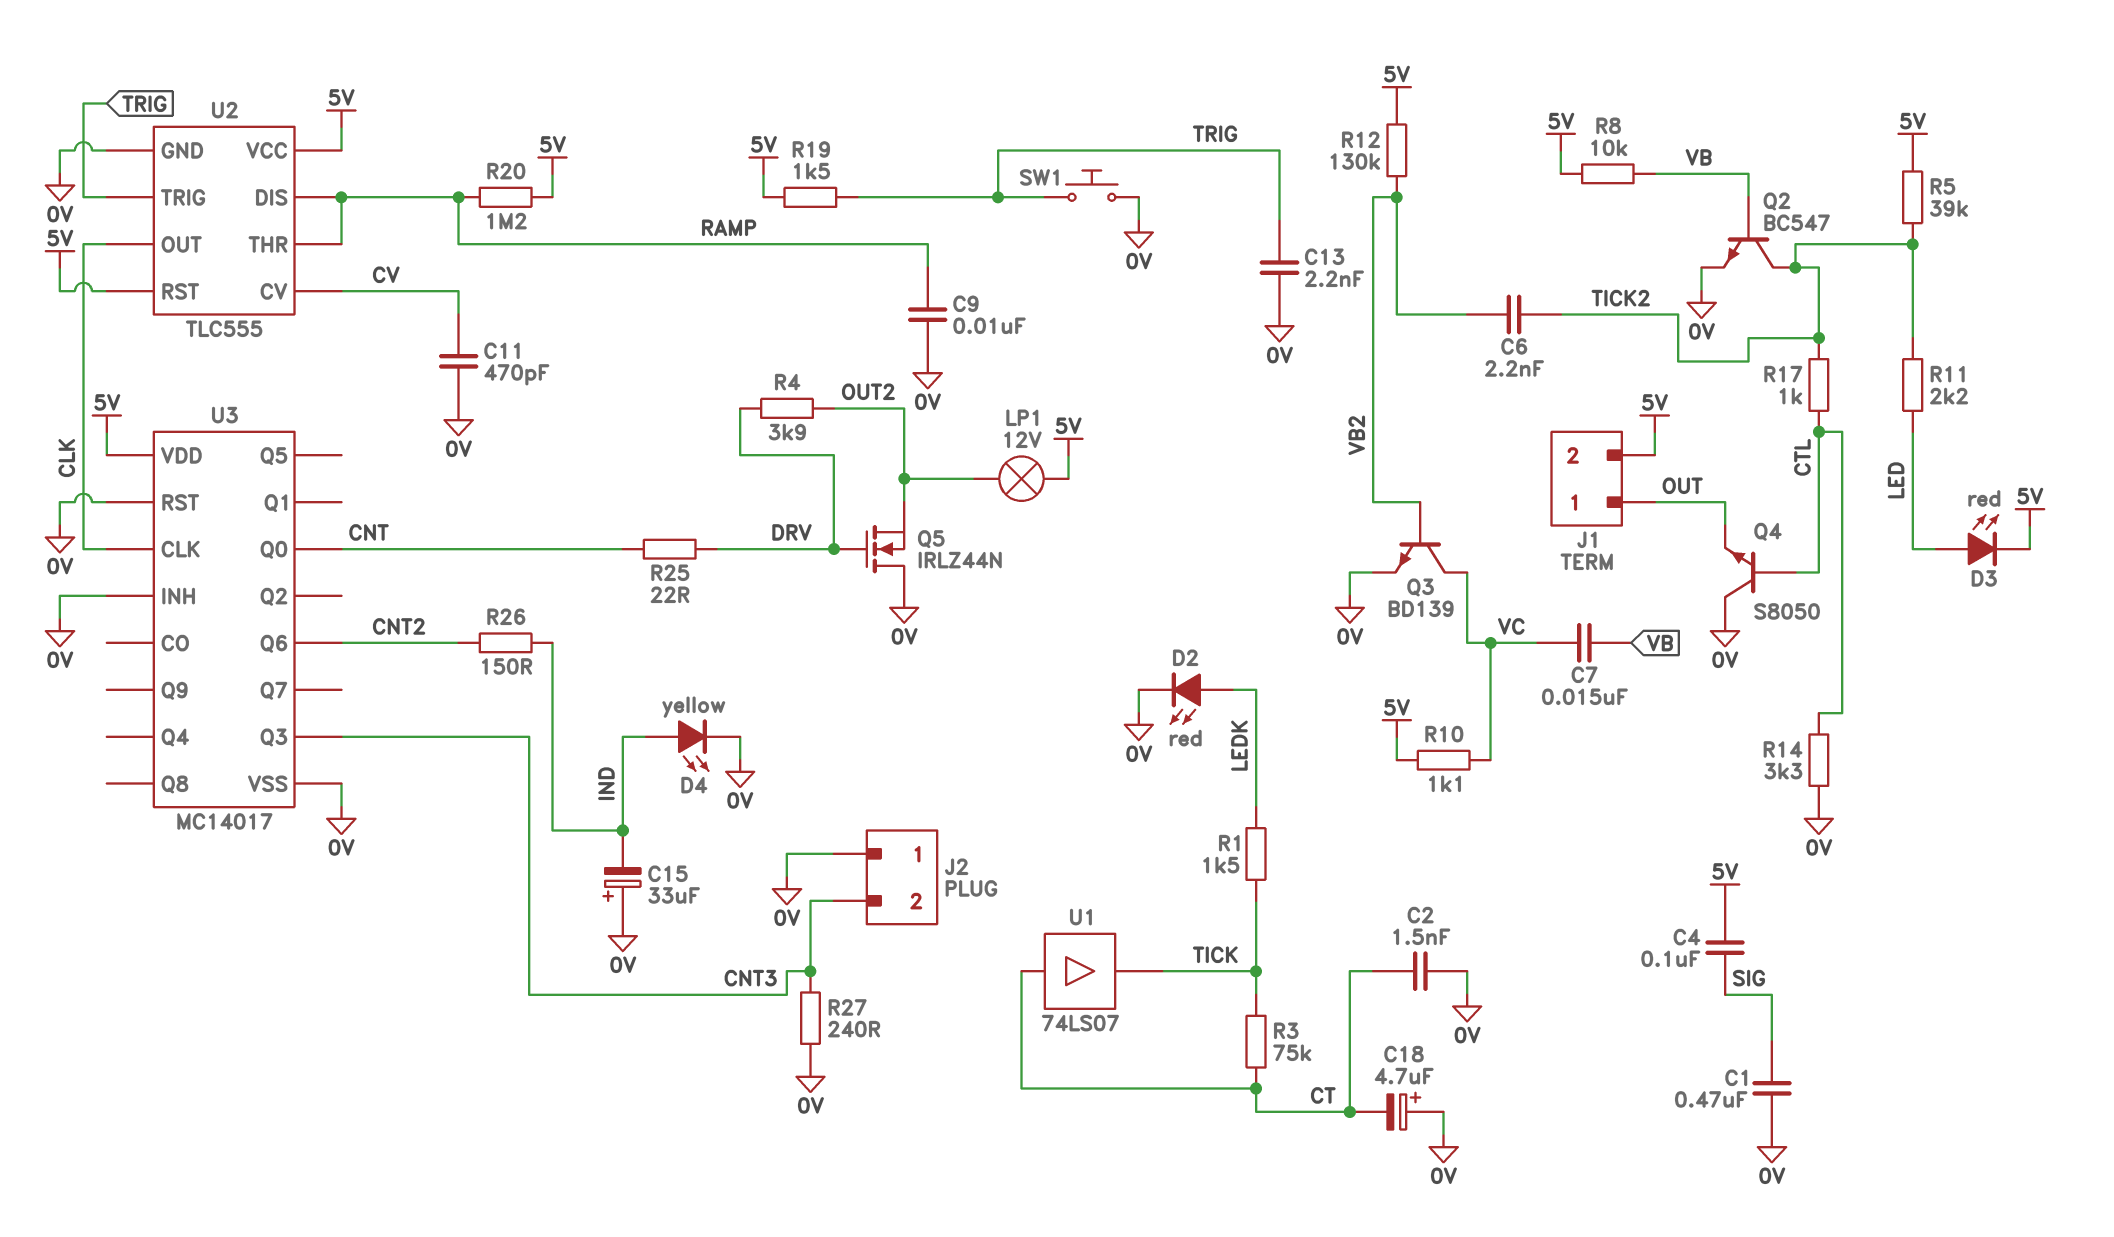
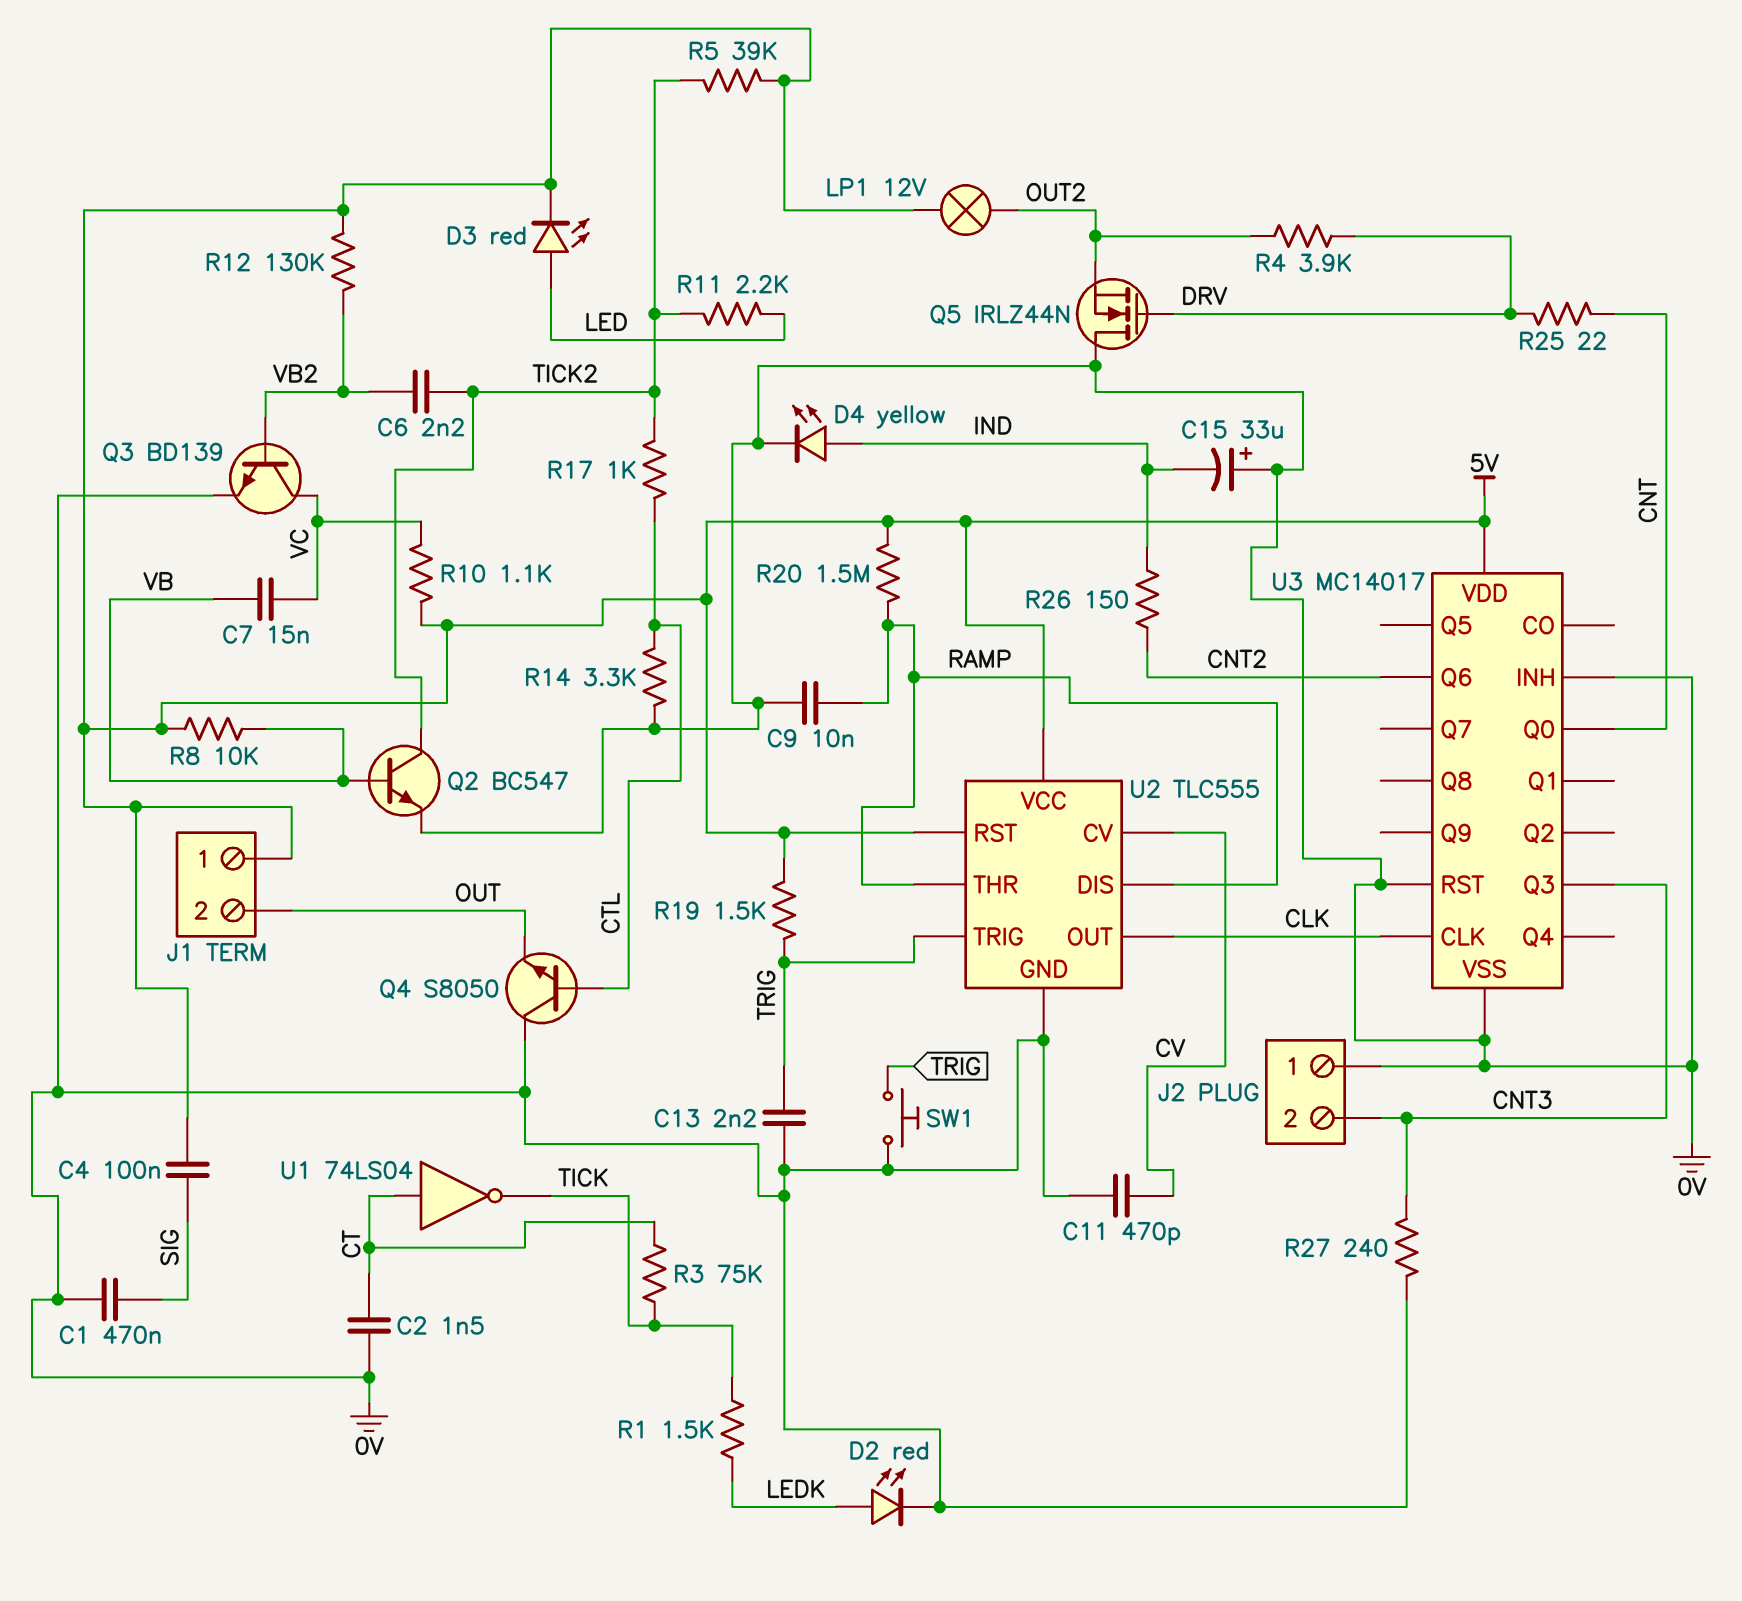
C18: 4.7uF (plus 0V, minus CT) -> none
J1 pin 1: OUT -> 5V
J1 pin 2: 5V -> OUT
R20: 1.2M (5V, RAMP) -> 1.5M (5V, RAMP)
U1: buffer 74LS07 (in CT, out TICK) -> NOT 74LS04 (in CT, out TICK)

